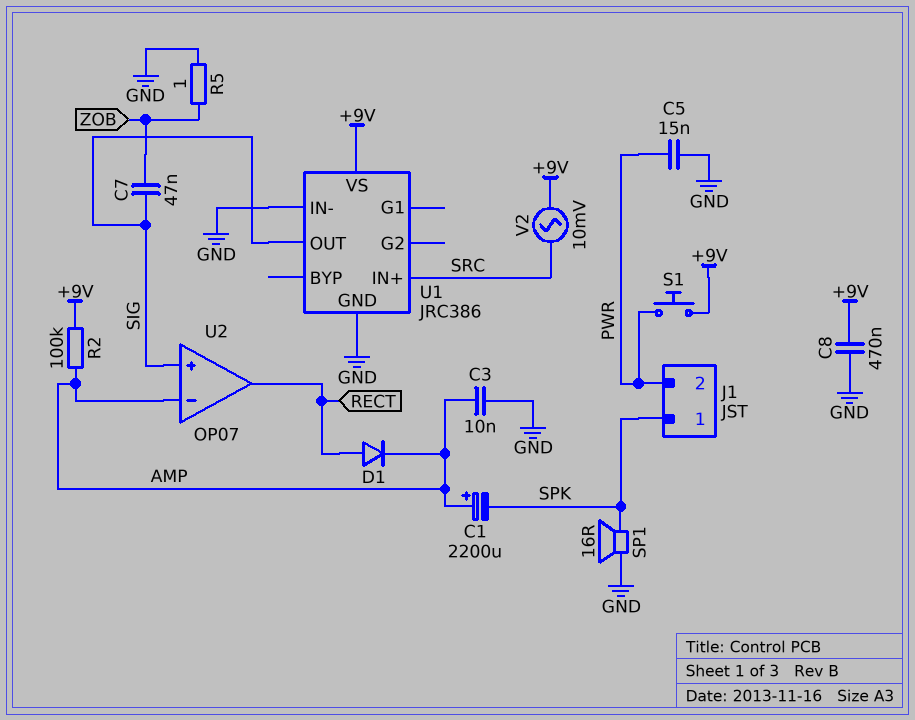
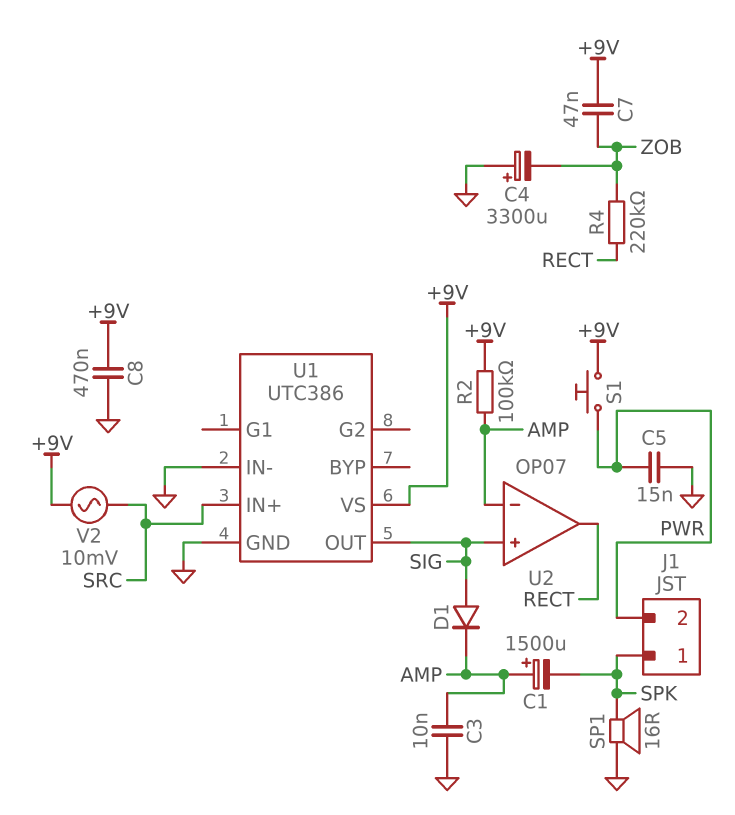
C1: 2200uF (plus AMP, minus SPK) -> 1500uF (plus AMP, minus SPK)
C4: none -> 3300uF (plus GND, minus ZOB)
C7: 47nF (SIG, ZOB) -> 47nF (+9V, ZOB)
D1: diode (A RECT, K AMP) -> diode (A SIG, K AMP)
R4: none -> 220k (RECT, ZOB)
R5: 1 (GND, ZOB) -> none
U1: JRC386 -> UTC386

